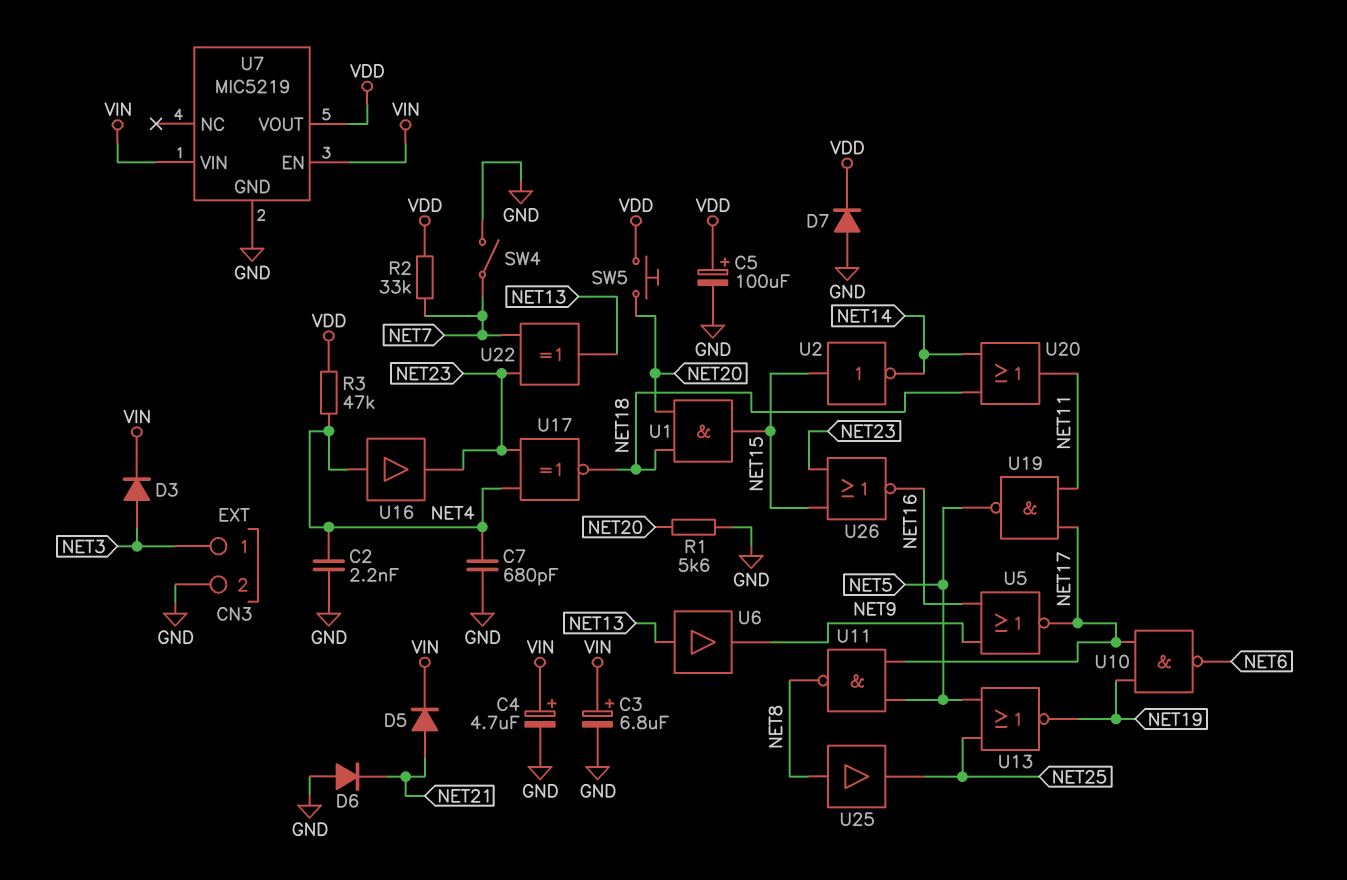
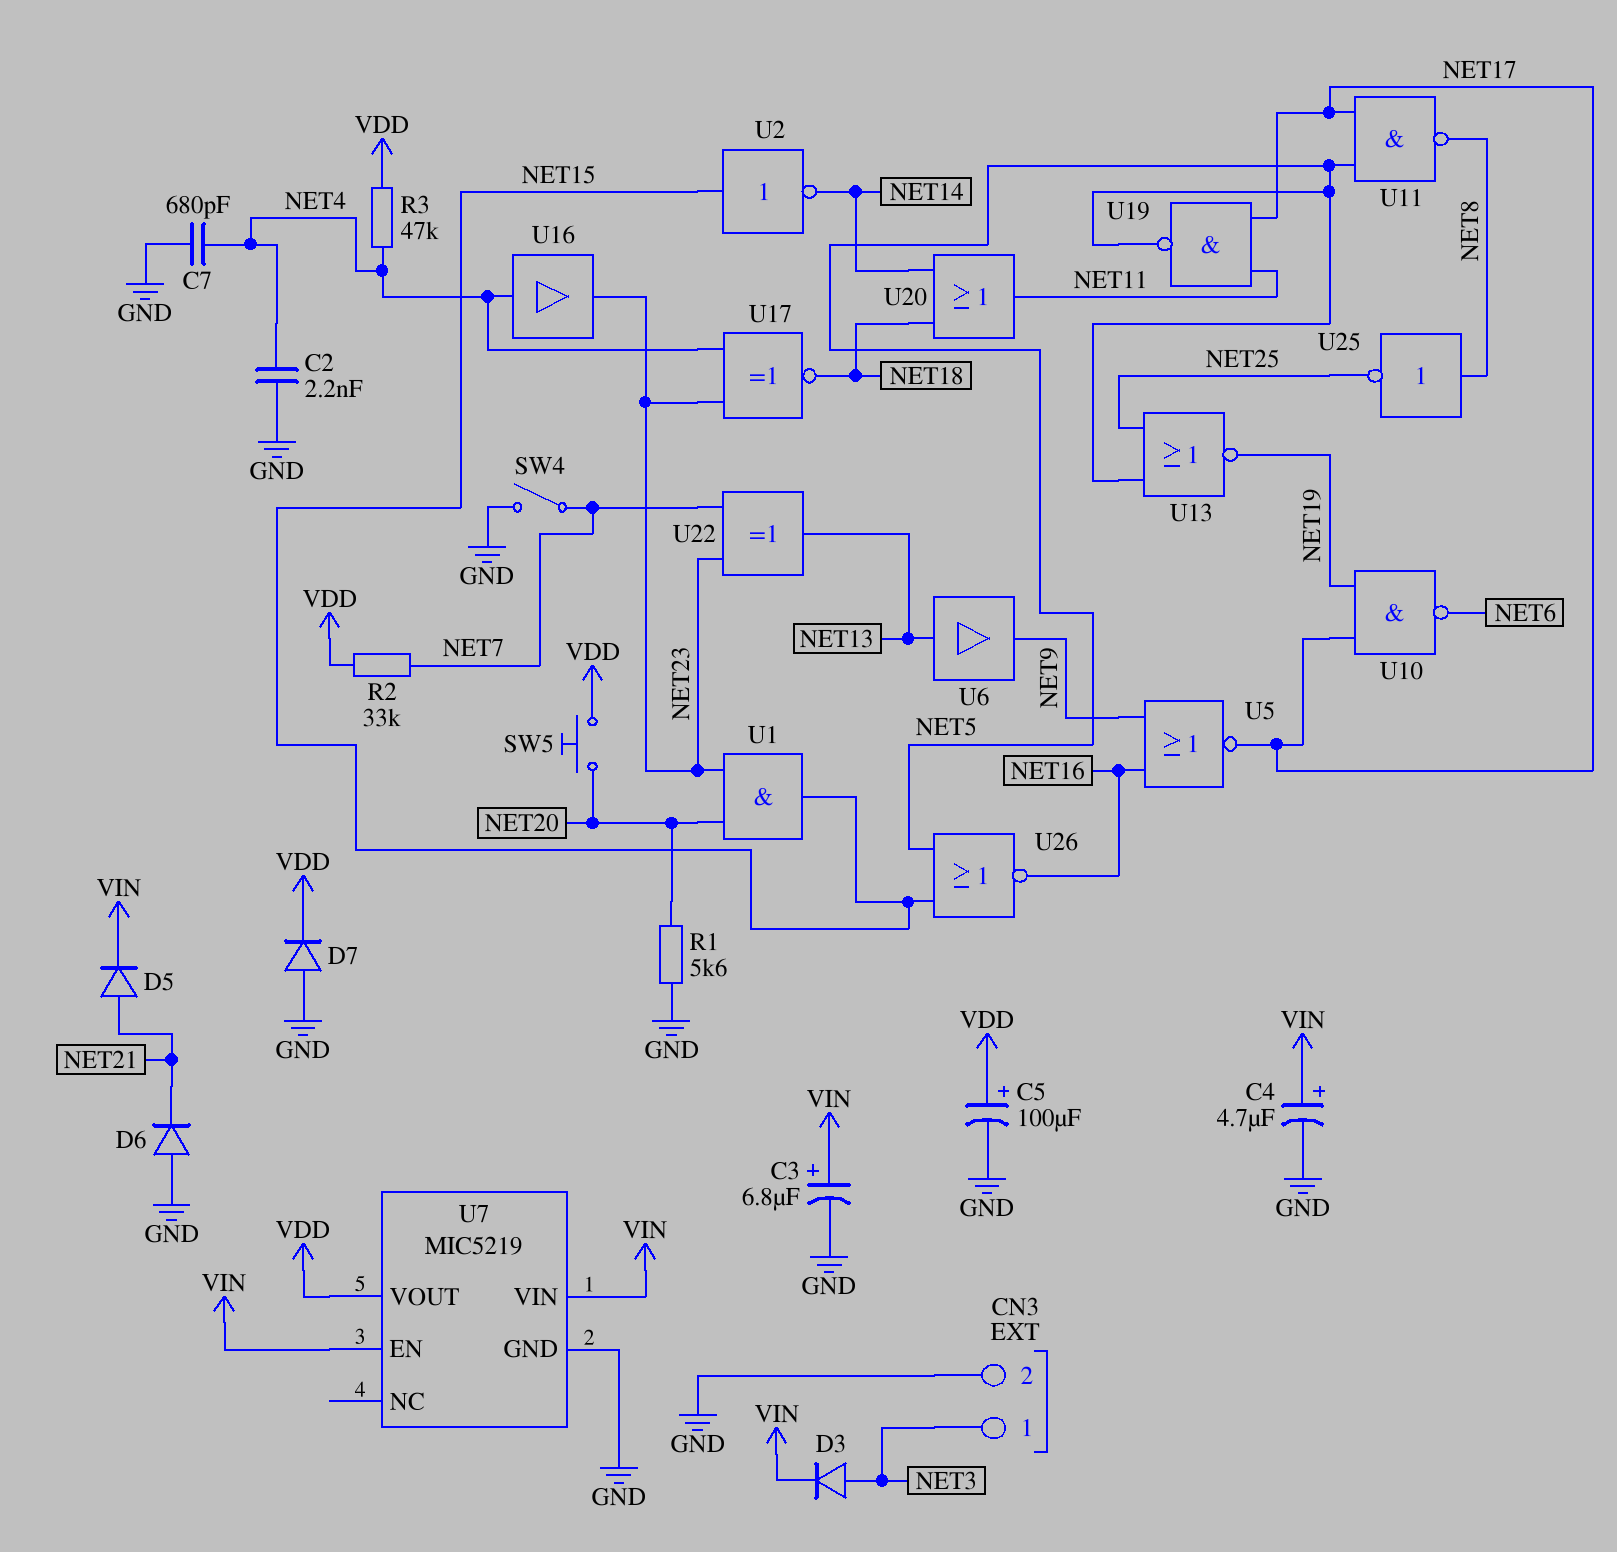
U1: AND (in NET18, in NET20, out NET15) -> AND (in NET20, in NET23, out NET15)
U25: buffer (in NET8, out NET25) -> NOT (in NET8, out NET25)
U26: NOR (in NET15, in NET23, out NET16) -> NOR (in NET5, in NET15, out NET16)

